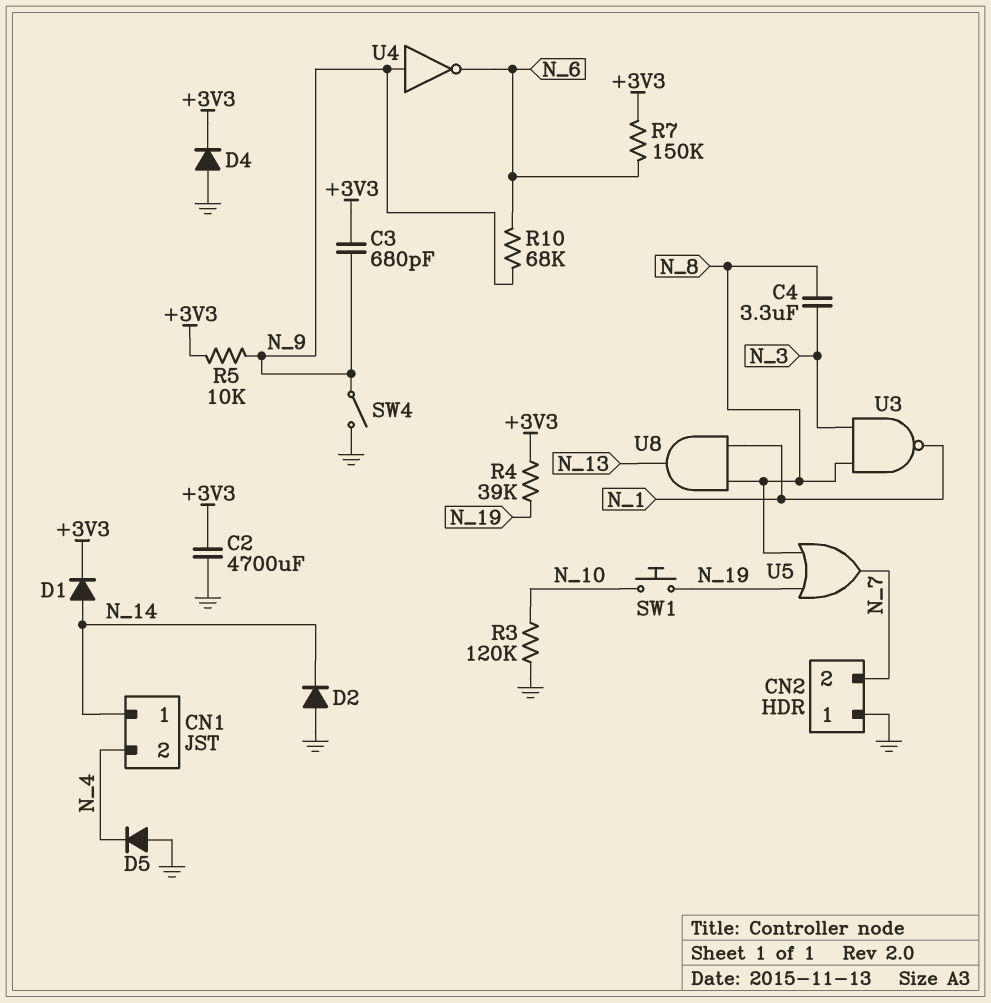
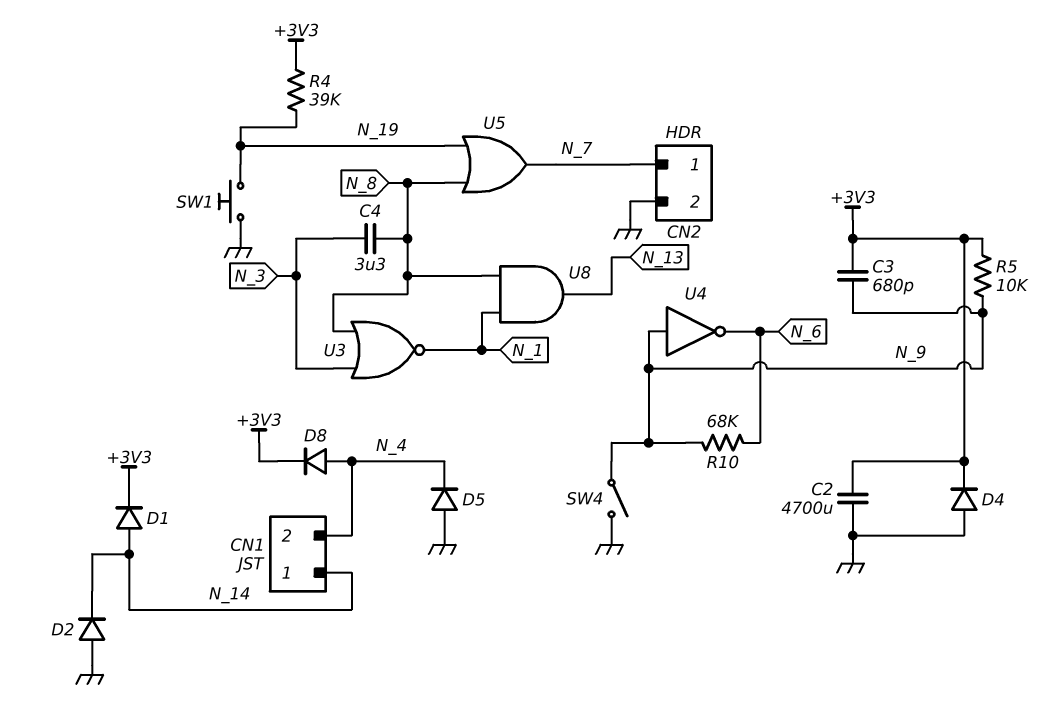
CN2 pin 1: GND -> N_7
CN2 pin 2: N_7 -> GND
D8: none -> diode (A N_4, K +3V3)
R3: 120k (GND, N_10) -> none
R7: 150k (+3V3, N_6) -> none
SW1: button (N_10, N_19) -> button (GND, N_19)
U3: NAND (in N_3, in N_8, out N_1) -> NOR (in N_3, in N_8, out N_1)

